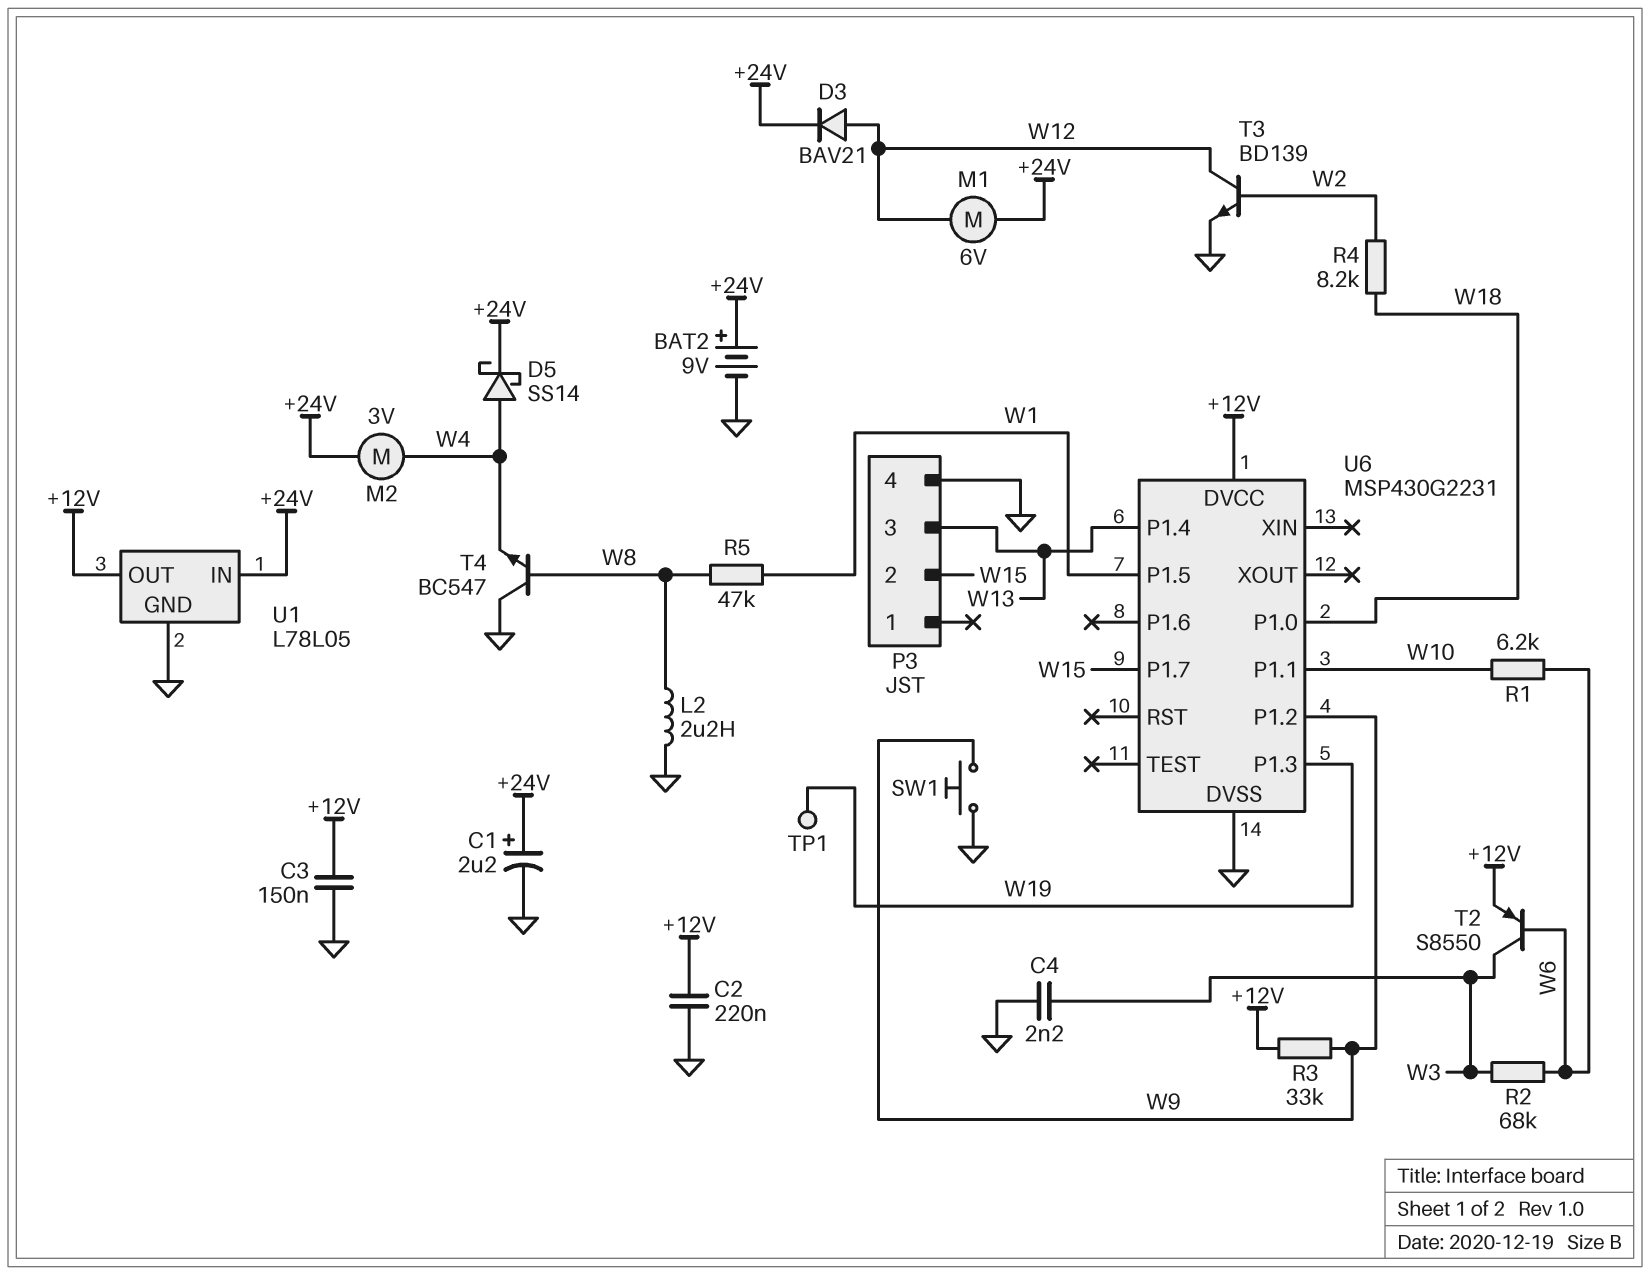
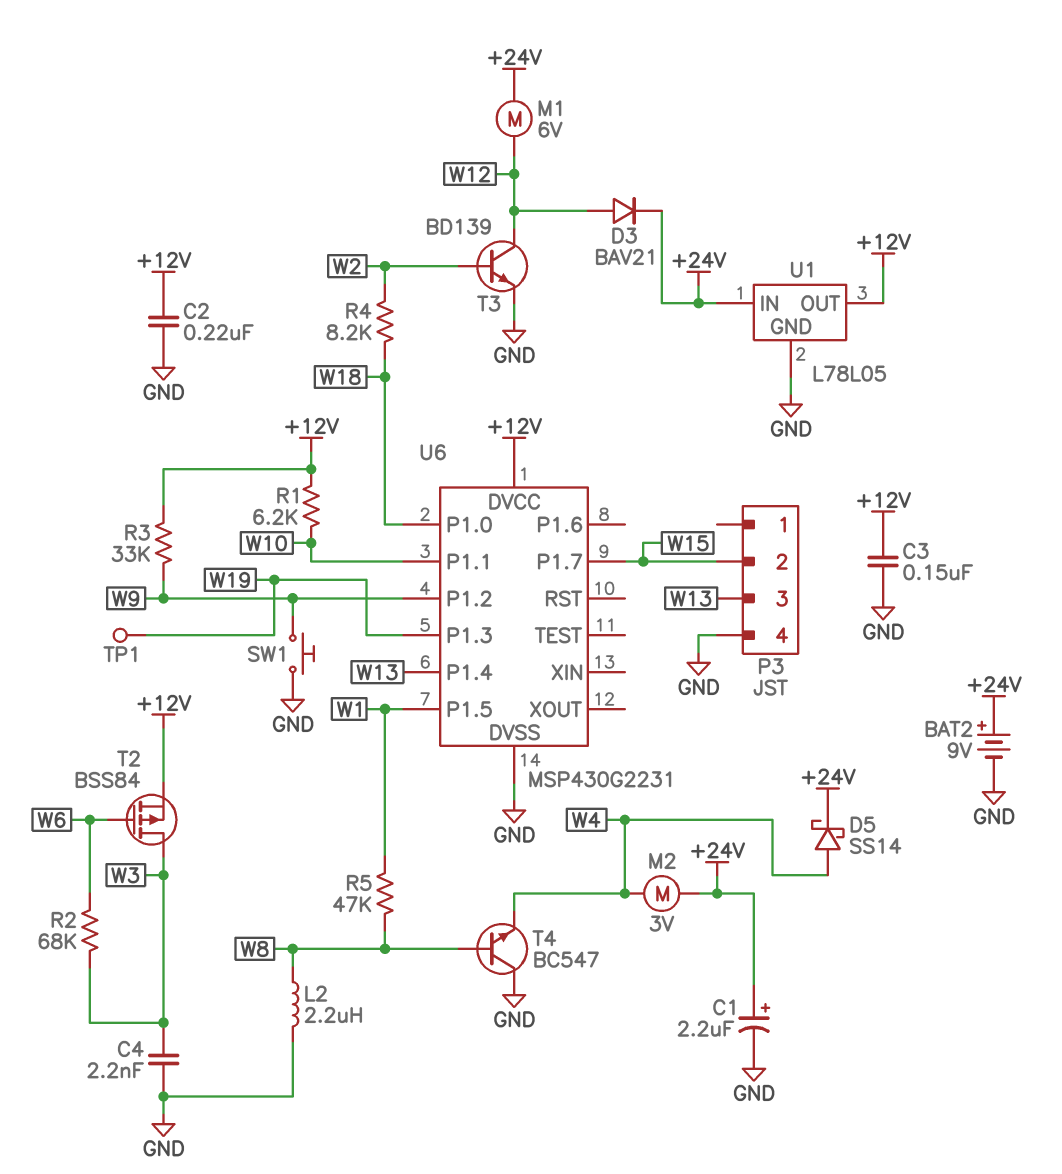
R1: 6.2k (W6, W10) -> 6.2k (+12V, W10)
T2: PNP S8550 (B W6, C W3, E +12V) -> PMOS BSS84 (G W6, D W3, S +12V)

